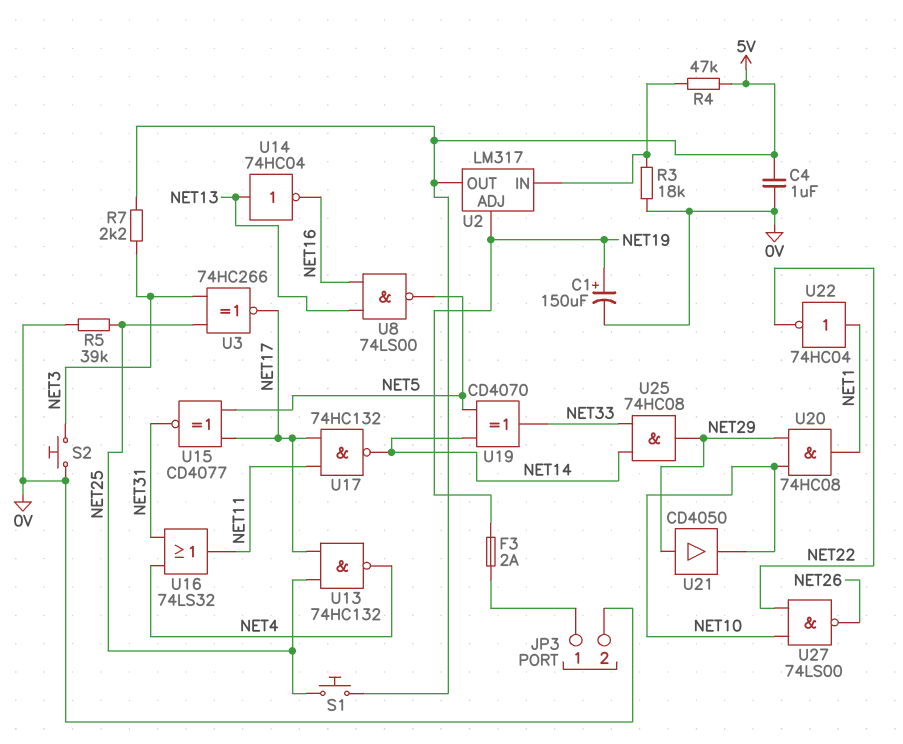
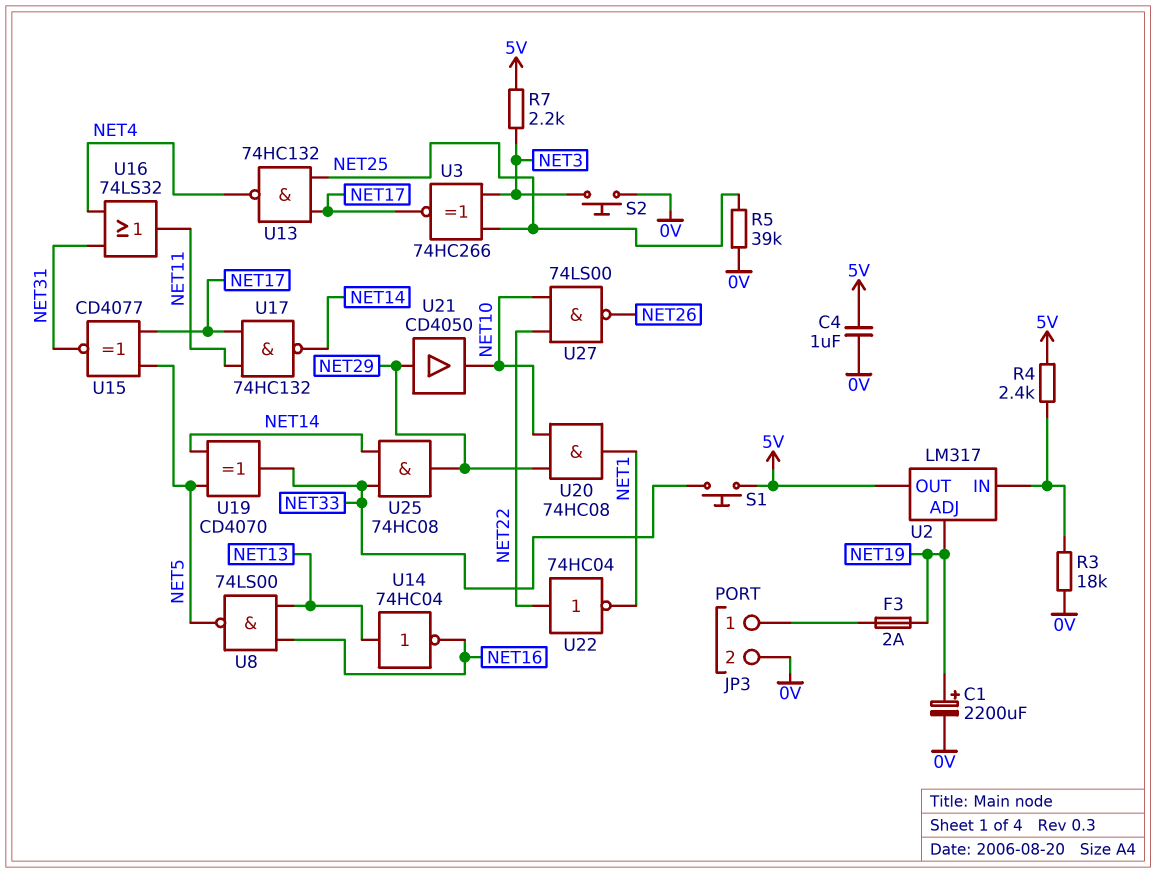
C1: 150uF (plus NET19, minus 0V) -> 2200uF (plus NET19, minus 0V)
R4: 47k (5V, U2/IN) -> 2.4k (5V, U2/IN)
S1: button (5V, NET25) -> button (5V, NET33)
U22: NOT 74HC04 (in NET1, out NET22) -> NOT 74HC04 (in NET22, out NET1)

